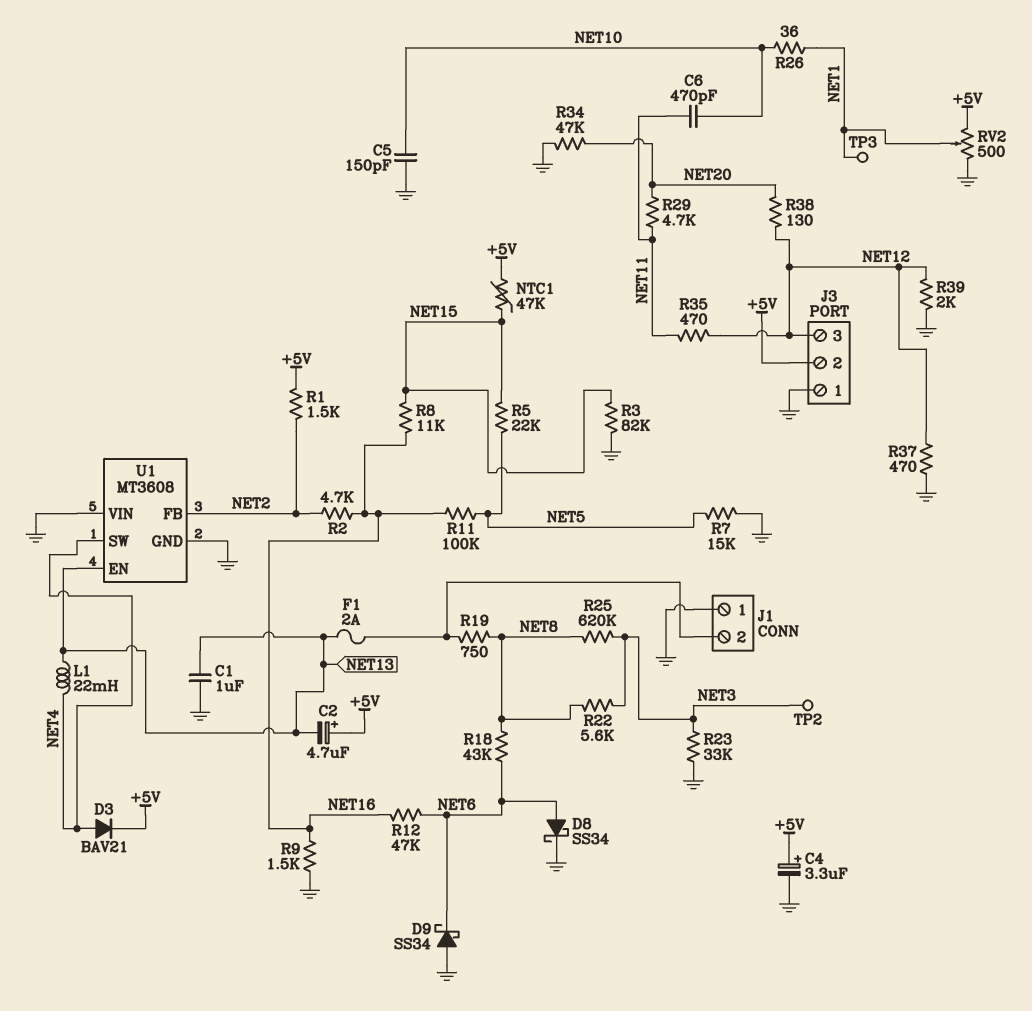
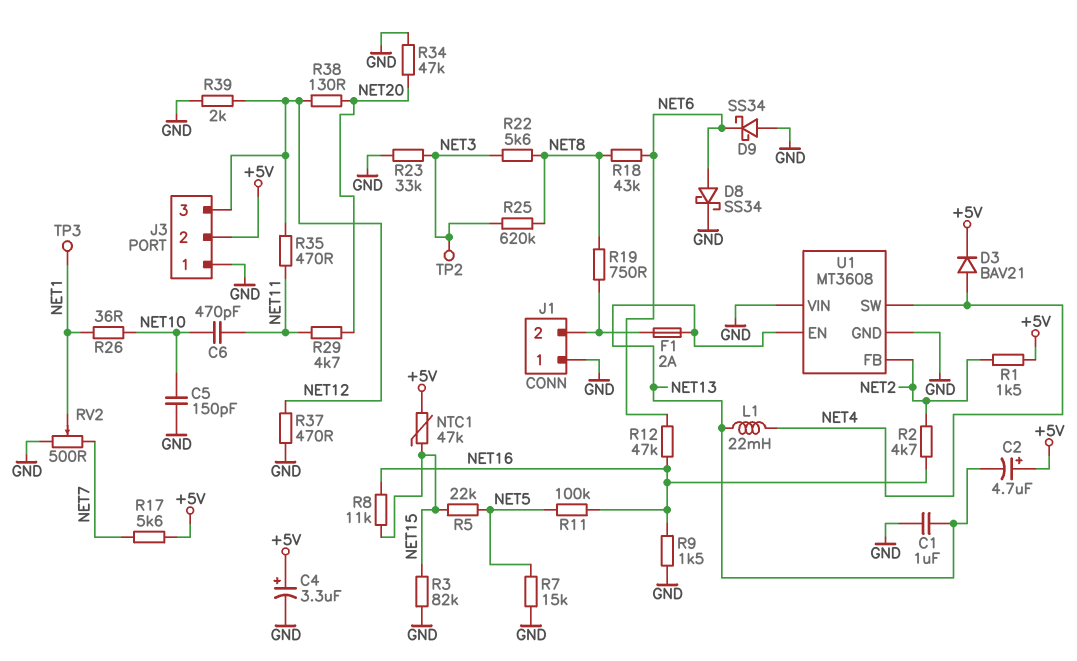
R17: none -> 5.6k (+5V, NET7)
RV2: 500 (+5V, GND, wiper NET1) -> 500 (GND, NET7, wiper NET1)

